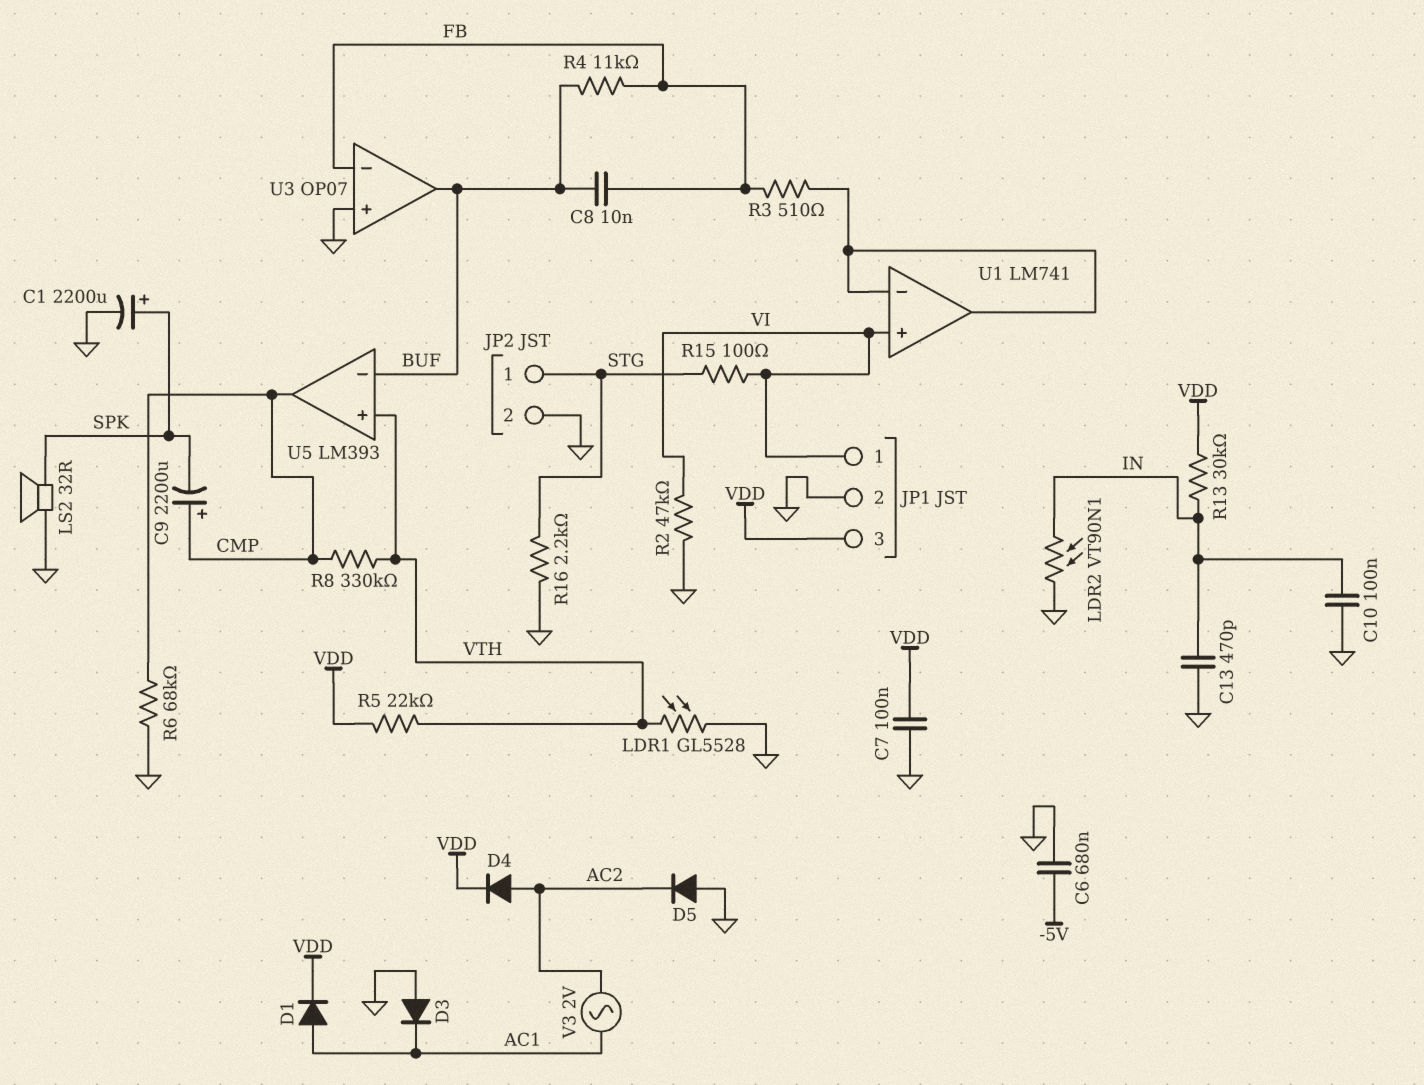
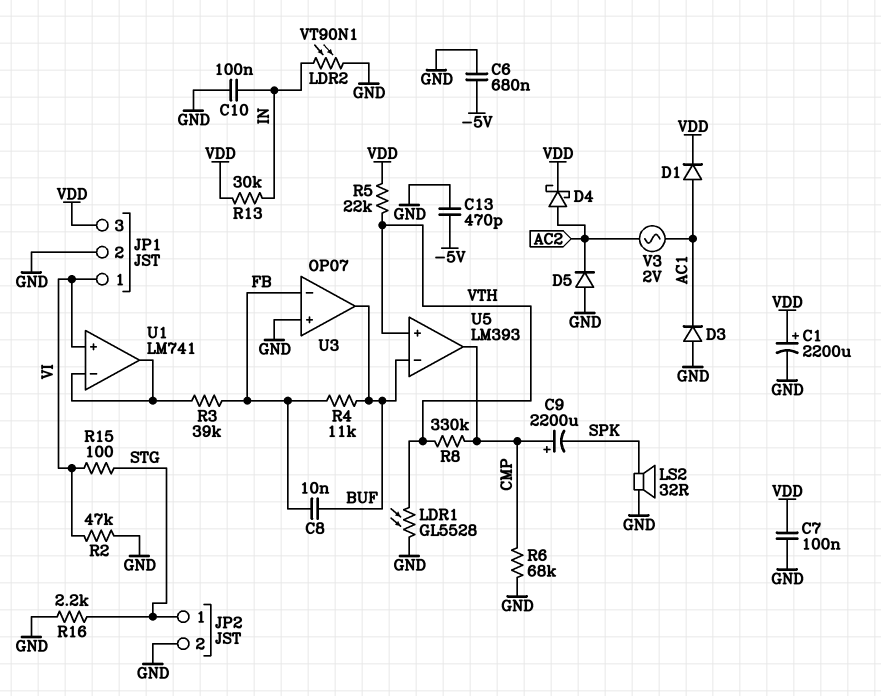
C1: 2200uF (plus SPK, minus GND) -> 2200uF (plus VDD, minus GND)
C13: 470pF (GND, IN) -> 470pF (-5V, GND)
D4: diode (A AC2, K VDD) -> schottky (A AC2, K VDD)
R3: 510 (FB, U1/in-) -> 39k (FB, U1/in-)

